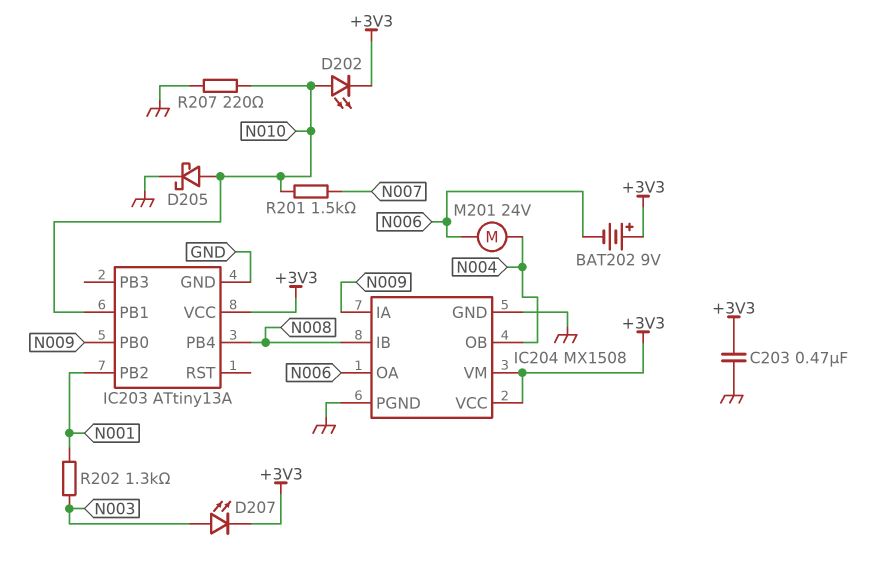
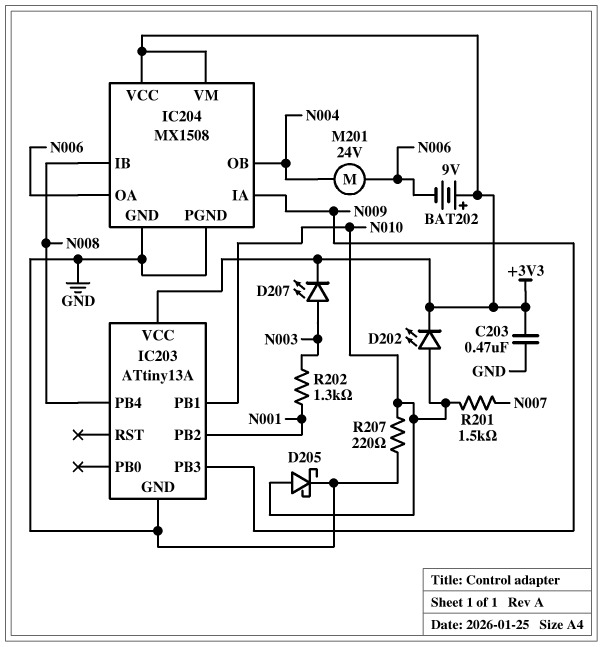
IC203 pin PB0: N009 -> none
IC203 pin PB3: none -> N009

